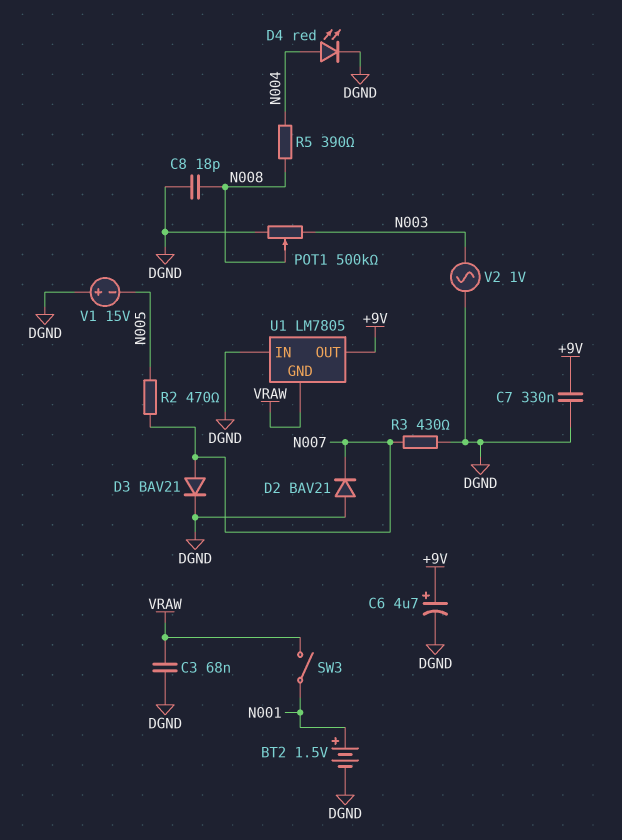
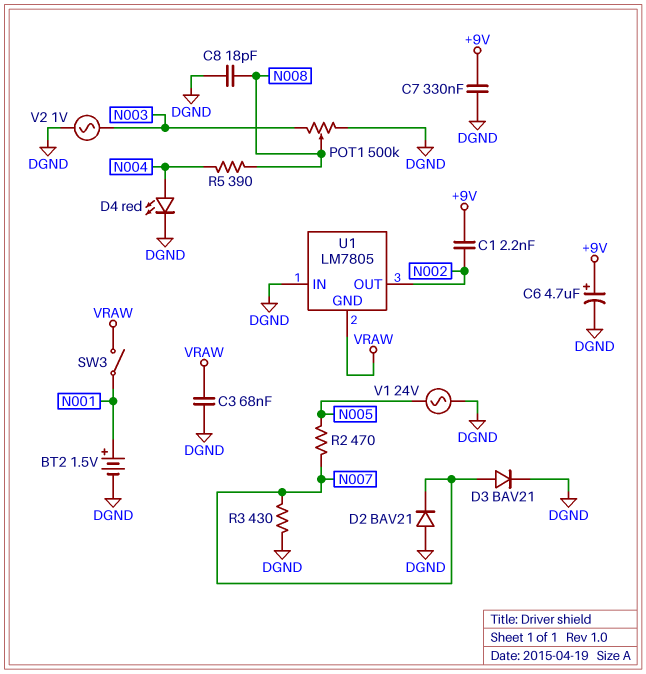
C1: none -> 2.2nF (+9V, N002)
U1 pin OUT: +9V -> N002
V1: 15V (plus DGND, minus N005) -> AC 24V (DGND, N005)

